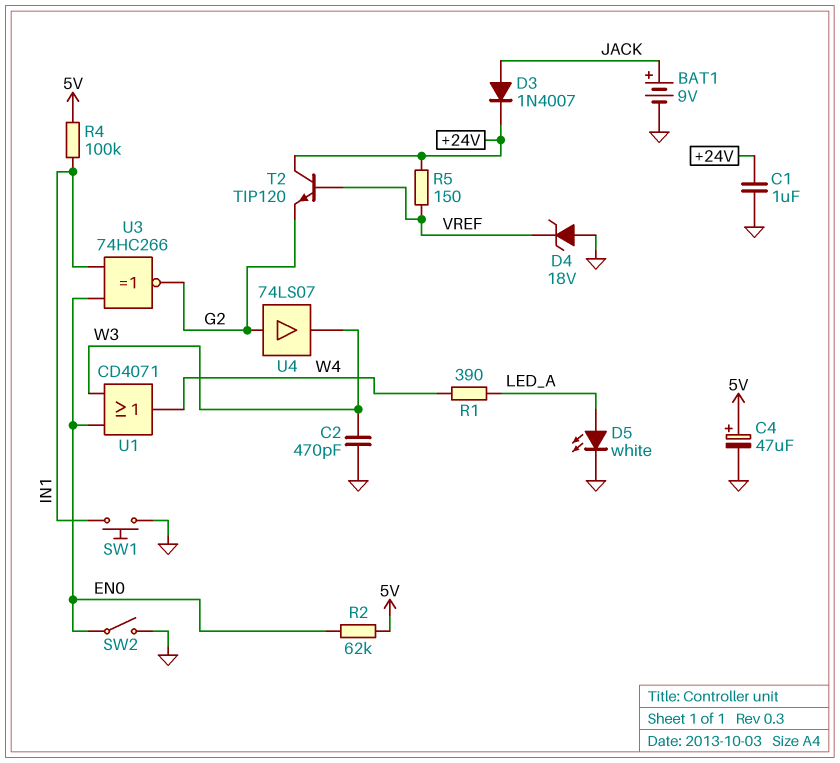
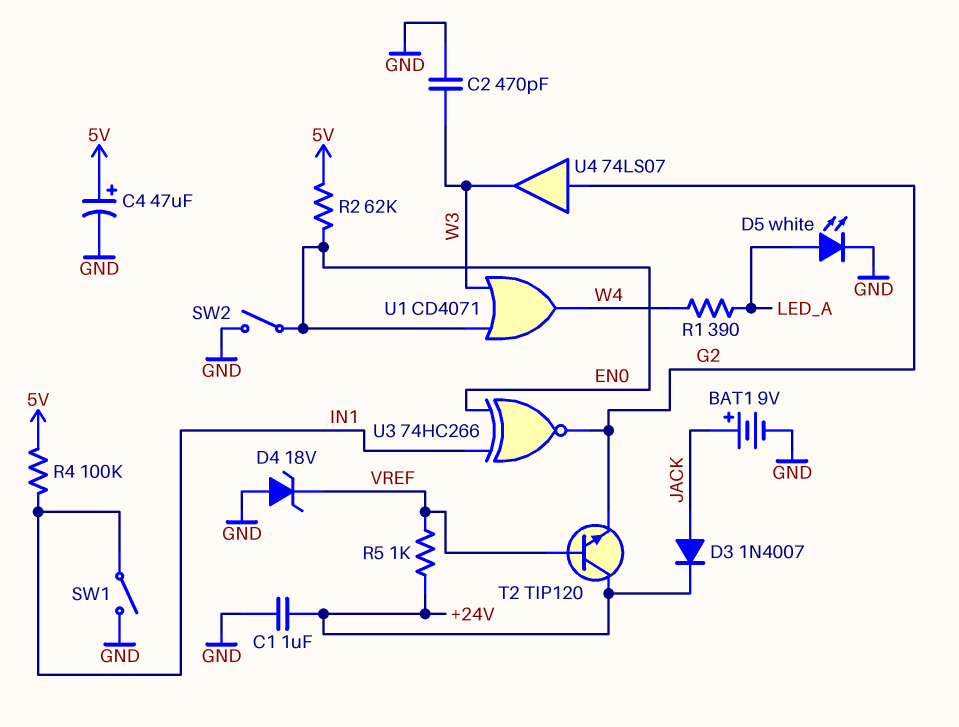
R5: 150 (+24V, VREF) -> 1k (+24V, VREF)
SW1: button (GND, IN1) -> switch (GND, IN1)

